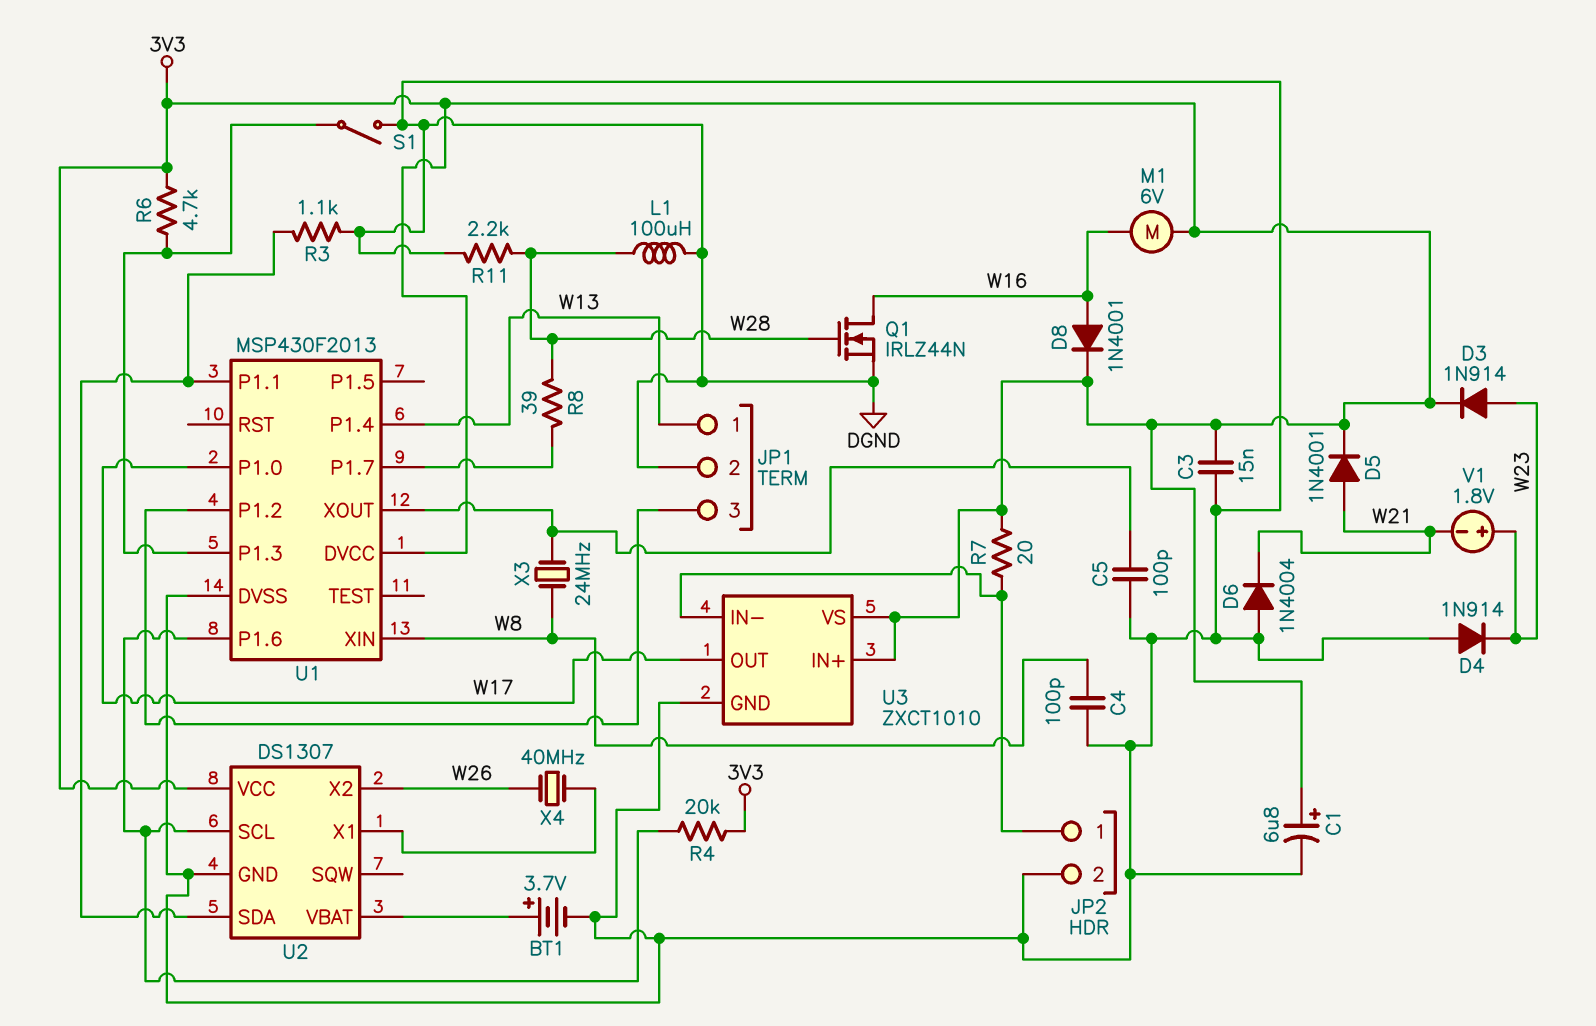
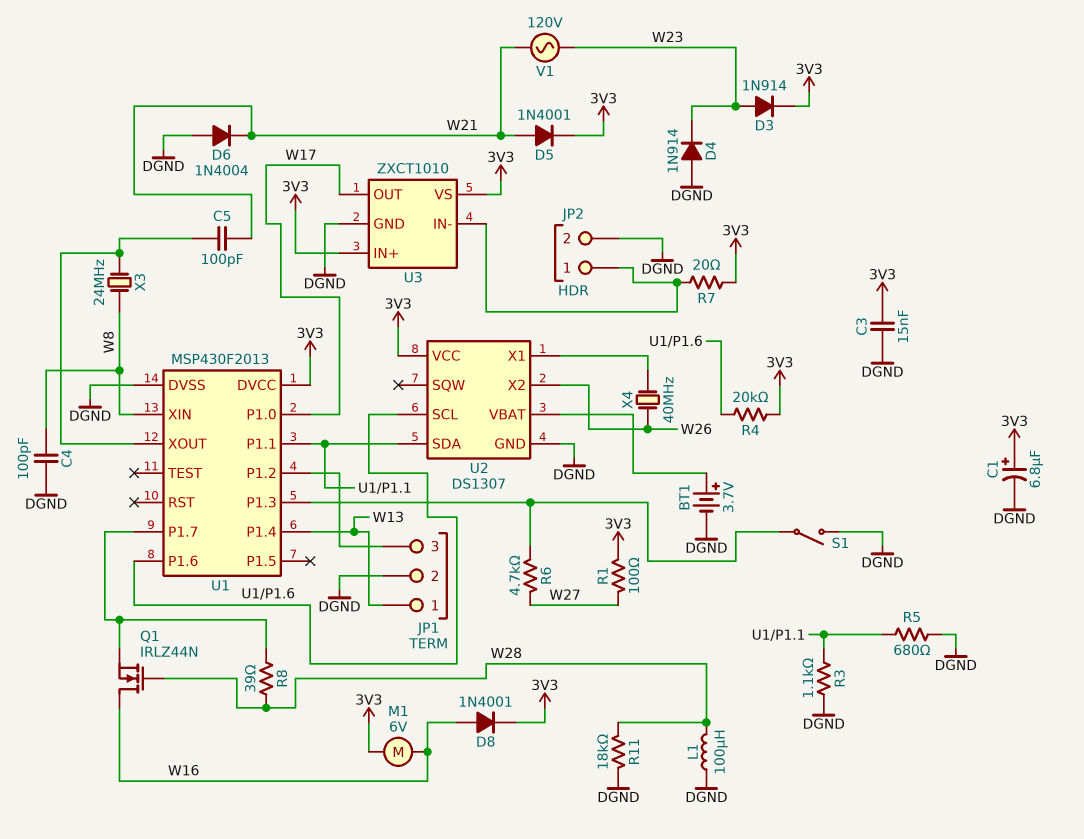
C5: 100pF (DGND, U1/XOUT) -> 100pF (U1/XOUT, W21)
Q1: NMOS IRLZ44N (G W28, D W16, S DGND) -> NMOS IRLZ44N (G W28, D W16, S U1/P1.7)
R1: none -> 100 (3V3, W27)
R5: none -> 680 (DGND, U1/P1.1)
R6: 4.7k (3V3, U1/P1.3) -> 4.7k (U1/P1.3, W27)
R11: 2.2k (DGND, W28) -> 18k (DGND, W28)
V1: 1.8V (plus W23, minus W21) -> AC 120V (W21, W23)

